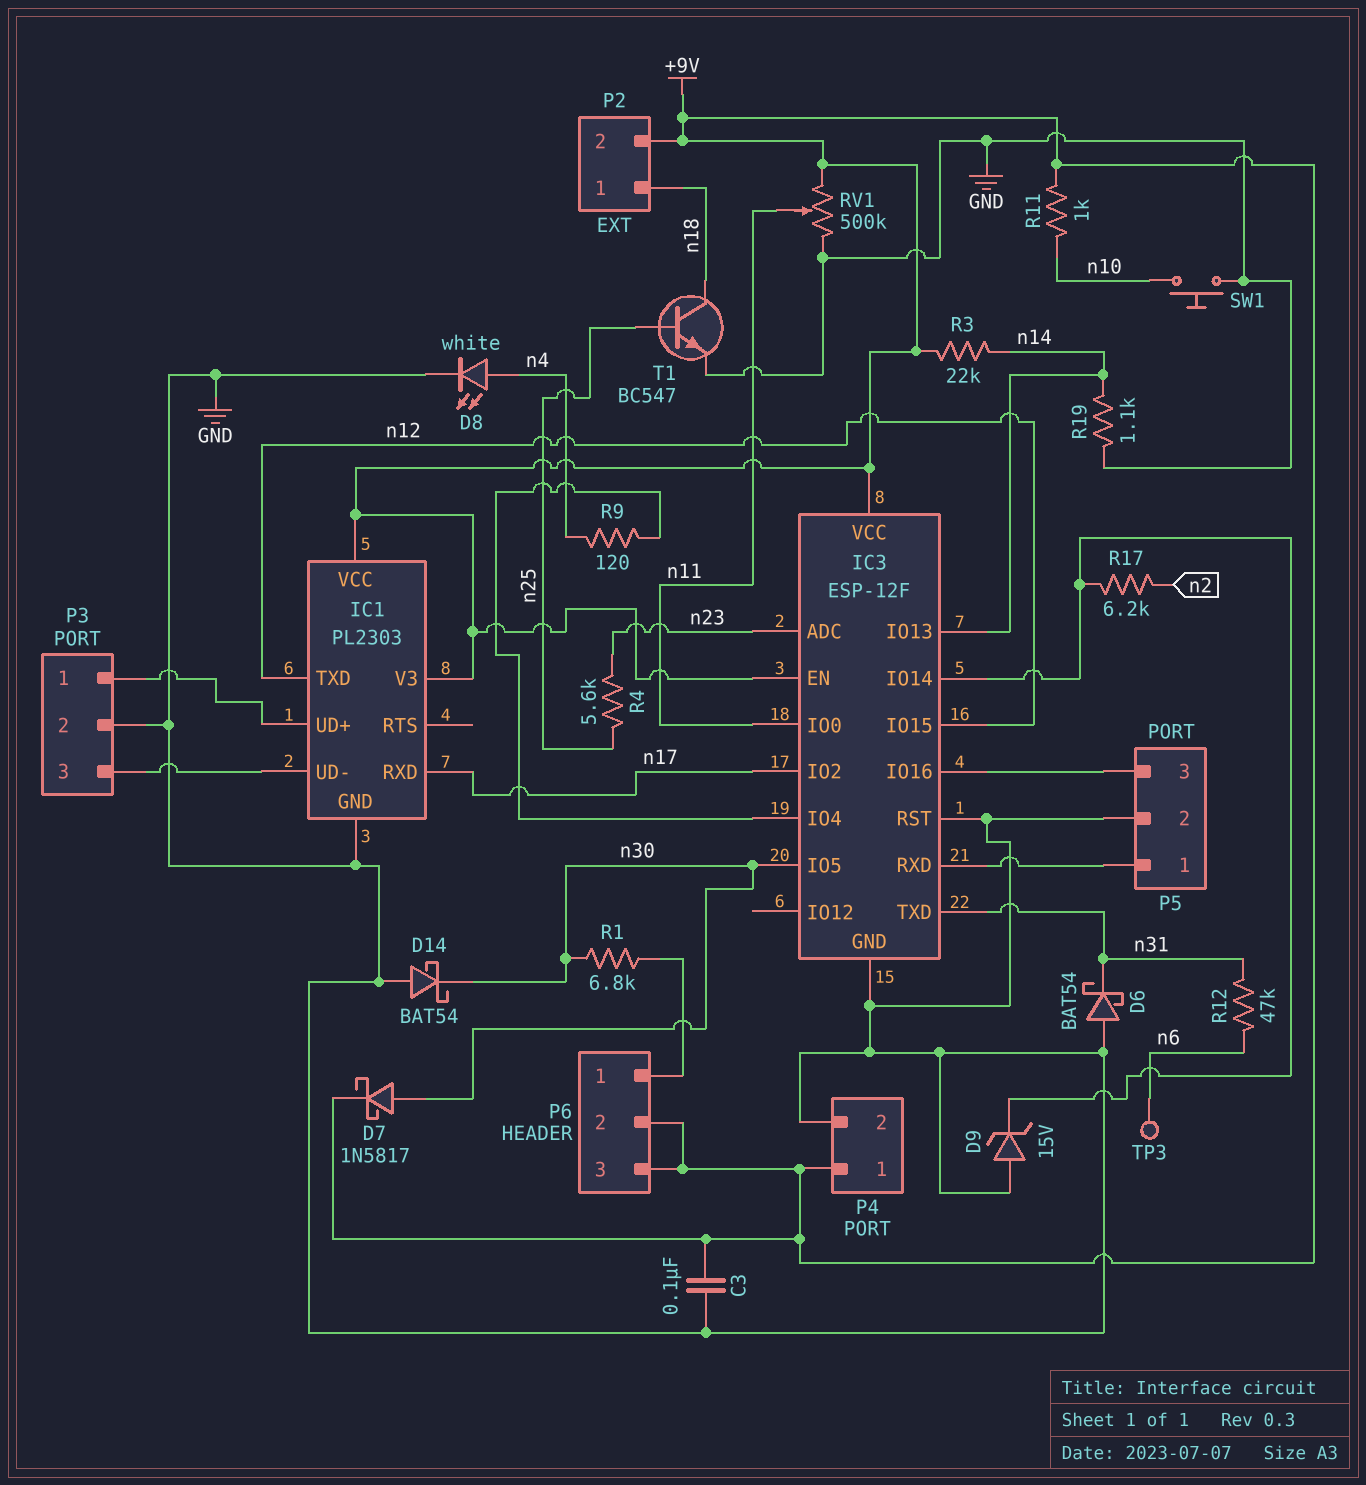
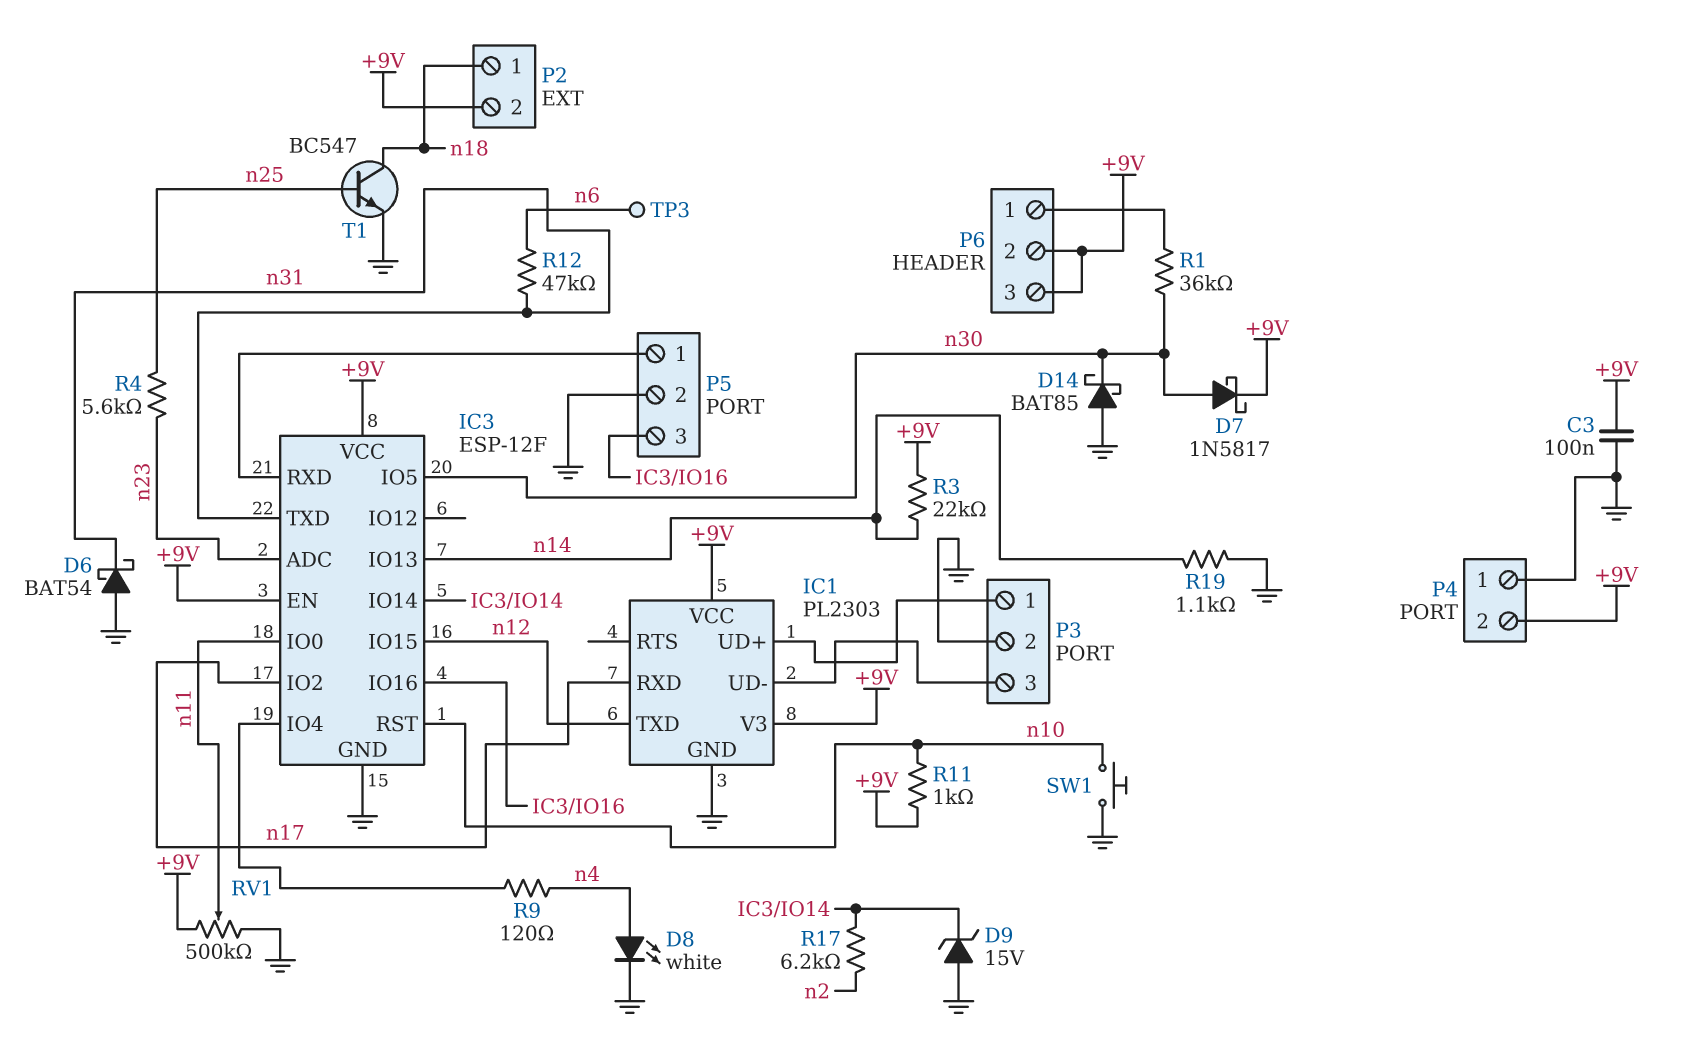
D14: schottky BAT54 (A GND, K n30) -> schottky BAT85 (A GND, K n30)
IC3 pin RST: GND -> n10
P4 pin 1: +9V -> GND
P4 pin 2: GND -> +9V
R1: 6.8k (P6/1, n30) -> 36k (P6/1, n30)

